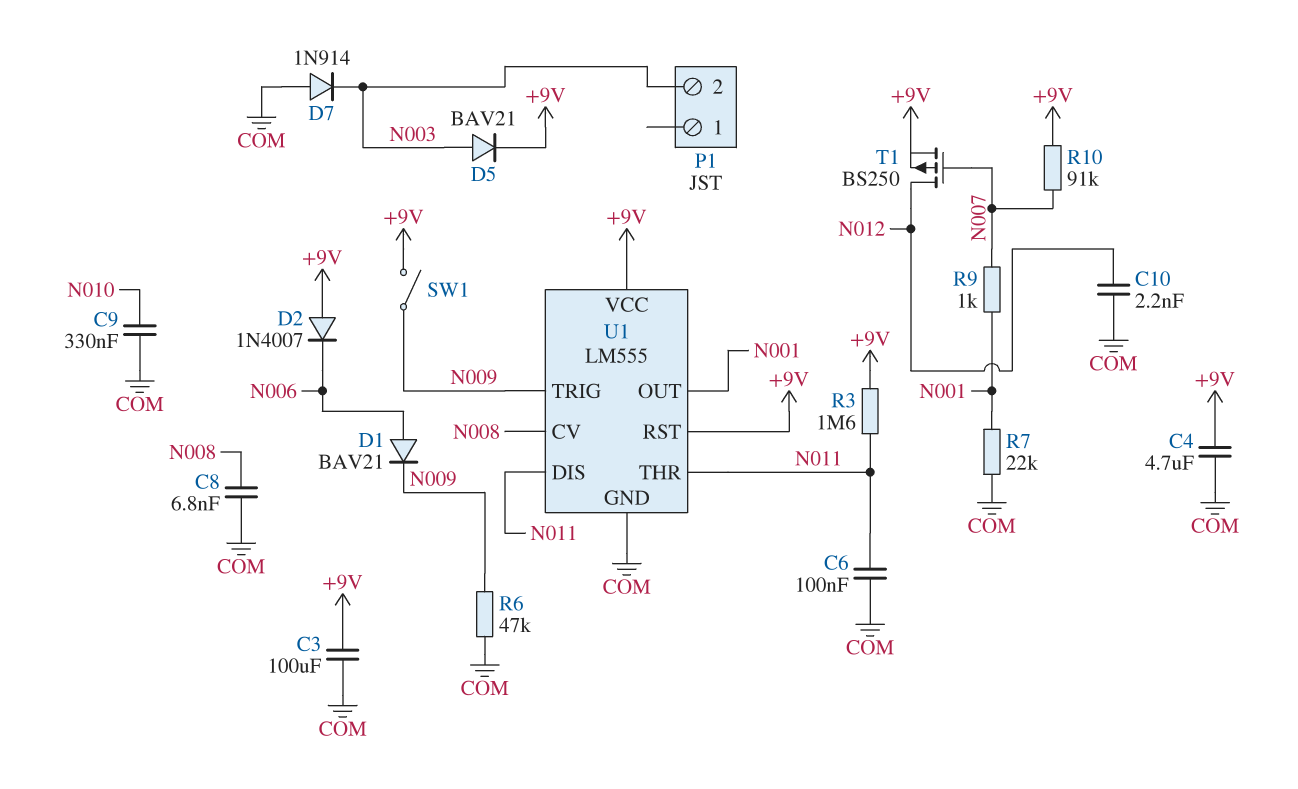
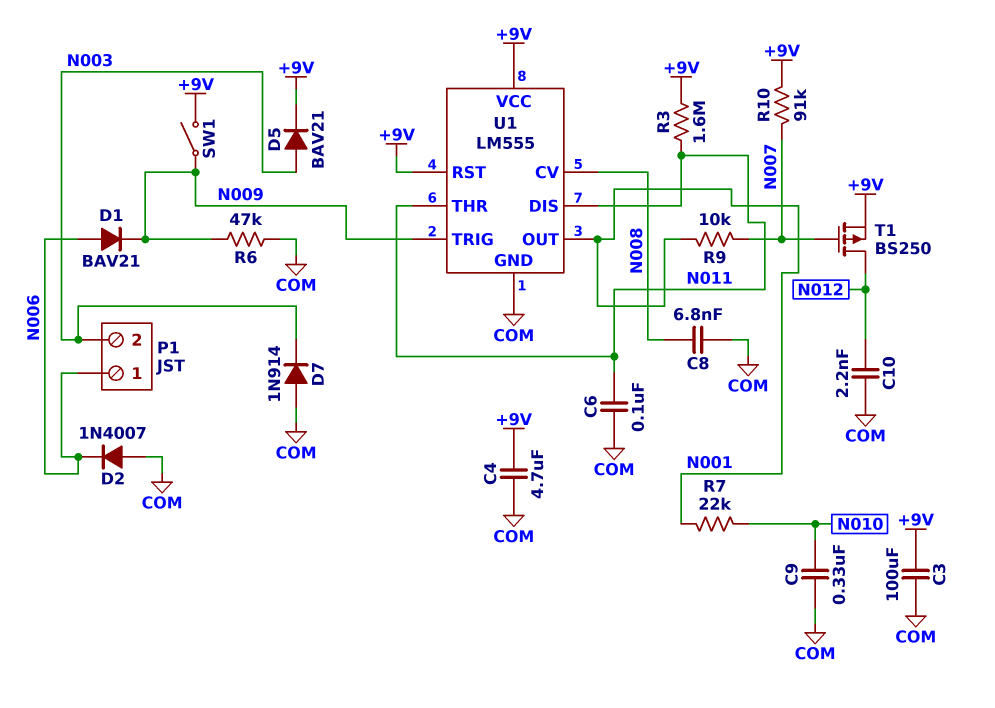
D2: diode 1N4007 (A +9V, K N006) -> diode 1N4007 (A COM, K N006)
P1 pin 1: none -> N006
R7: 22k (COM, N001) -> 22k (N001, N010)
R9: 1k (N001, N007) -> 10k (N001, N007)

